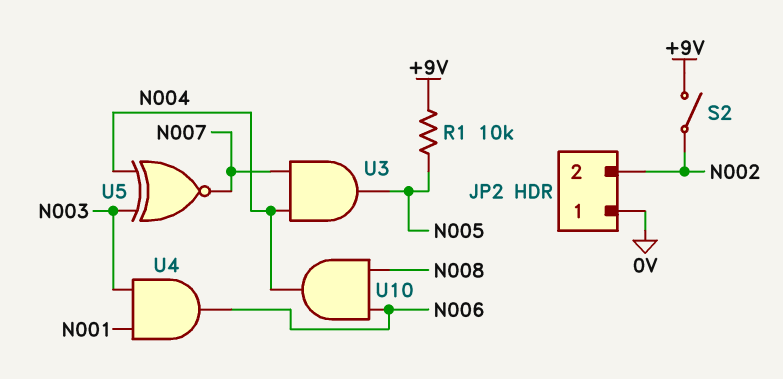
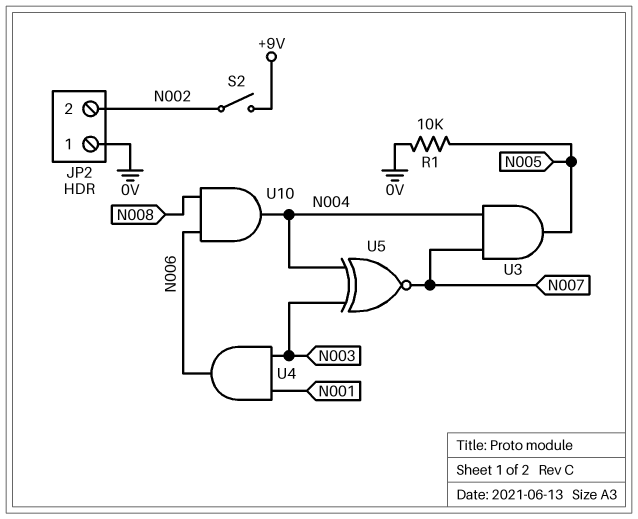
R1: 10k (+9V, N005) -> 10k (0V, N005)

